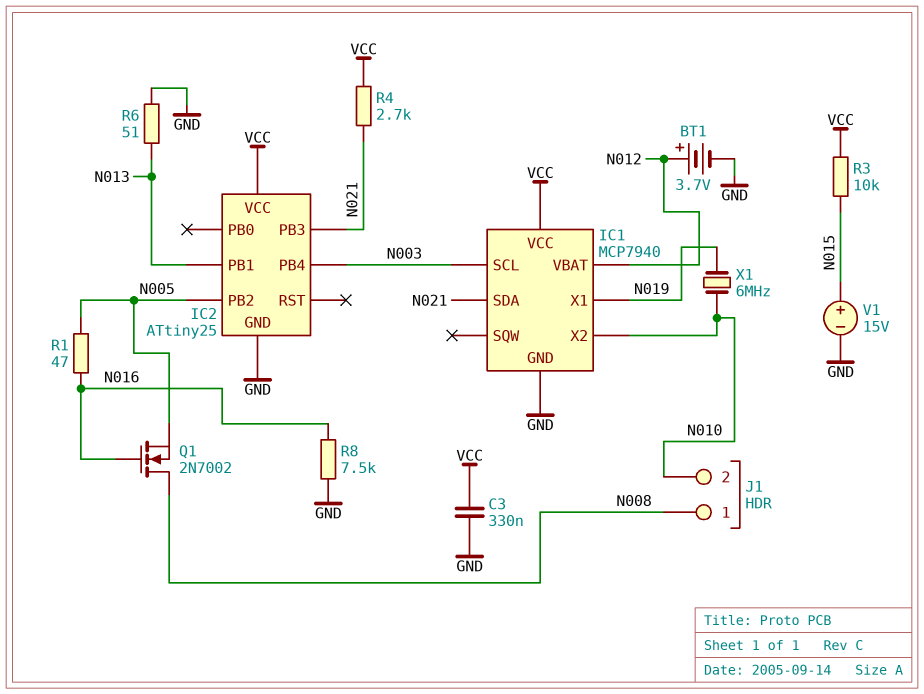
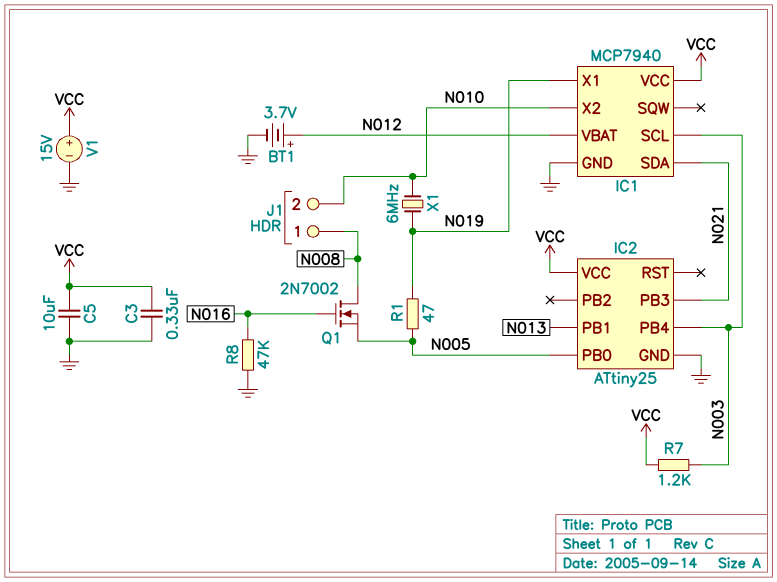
C5: none -> 10uF (GND, VCC)
IC2 pin PB0: none -> N005
IC2 pin PB2: N005 -> none
R1: 47 (N005, N016) -> 47 (N005, N019)
R3: 10k (N015, VCC) -> none
R4: 2.7k (N021, VCC) -> none
R6: 51 (GND, N013) -> none
R7: none -> 1.2k (N003, VCC)
R8: 7.5k (GND, N016) -> 47k (GND, N016)
V1: 15V (plus N015, minus GND) -> 15V (plus VCC, minus GND)

